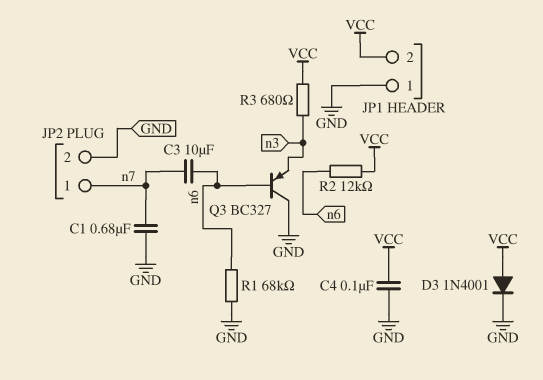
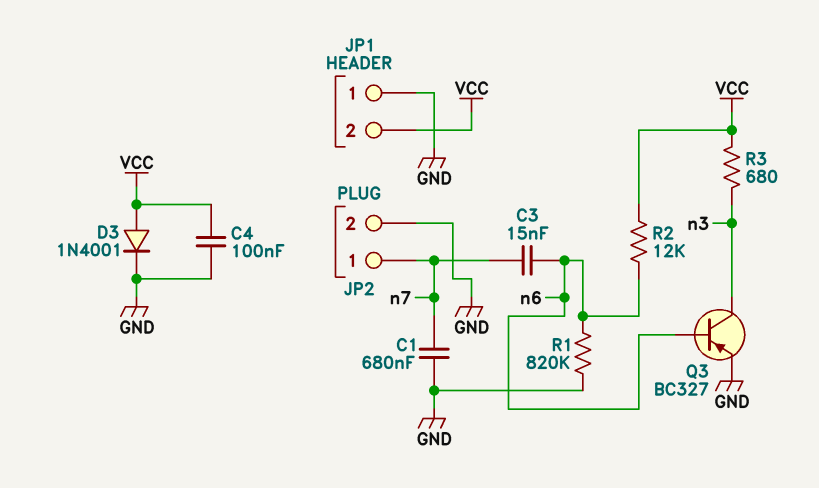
C3: 10uF (n6, n7) -> 15nF (n6, n7)
Q3: PNP BC327 (B n6, C GND, E n3) -> PNP BC327 (B n6, C n3, E GND)
R1: 68k (GND, n6) -> 820k (GND, n6)

